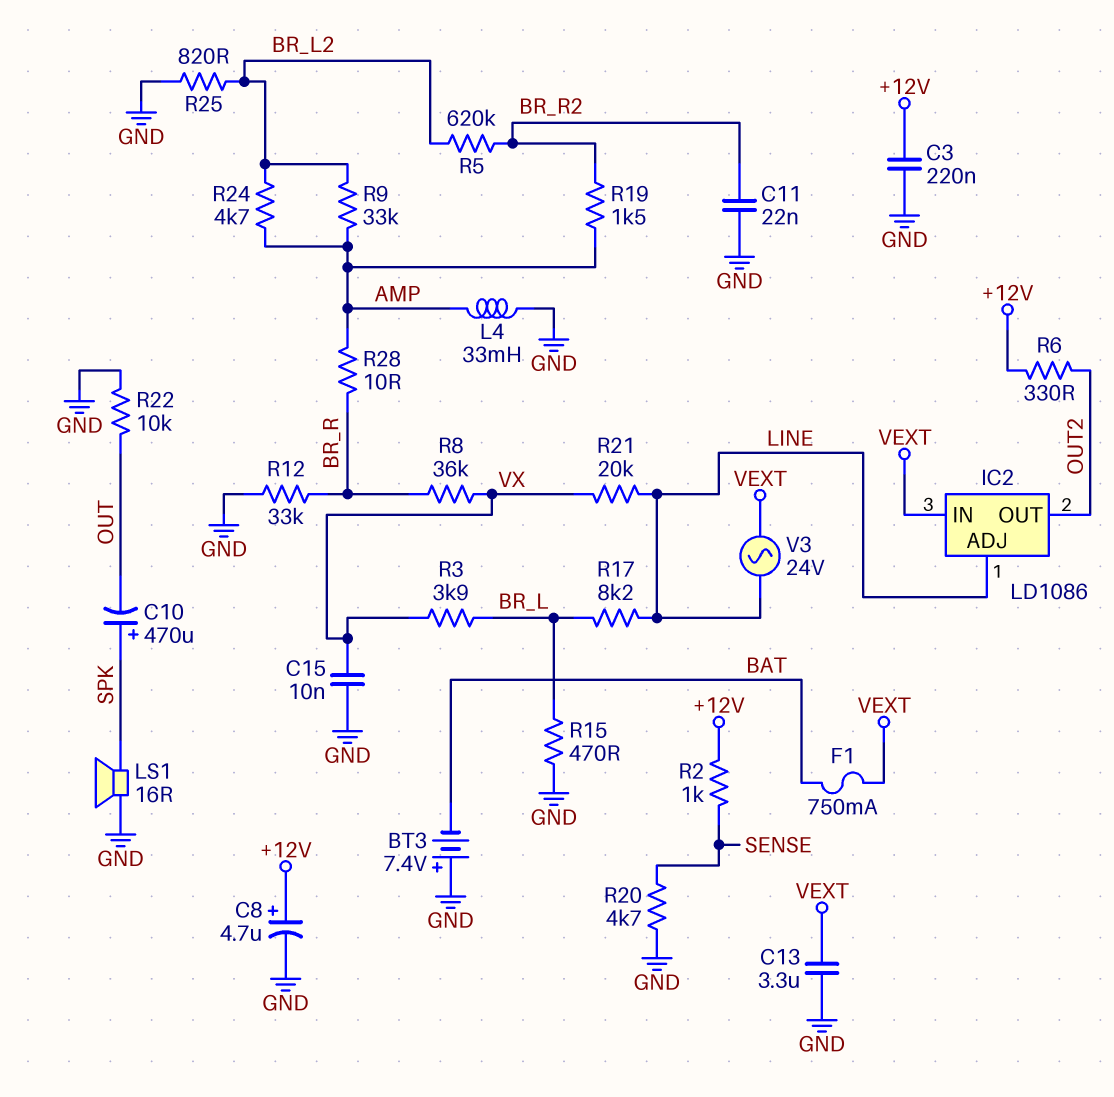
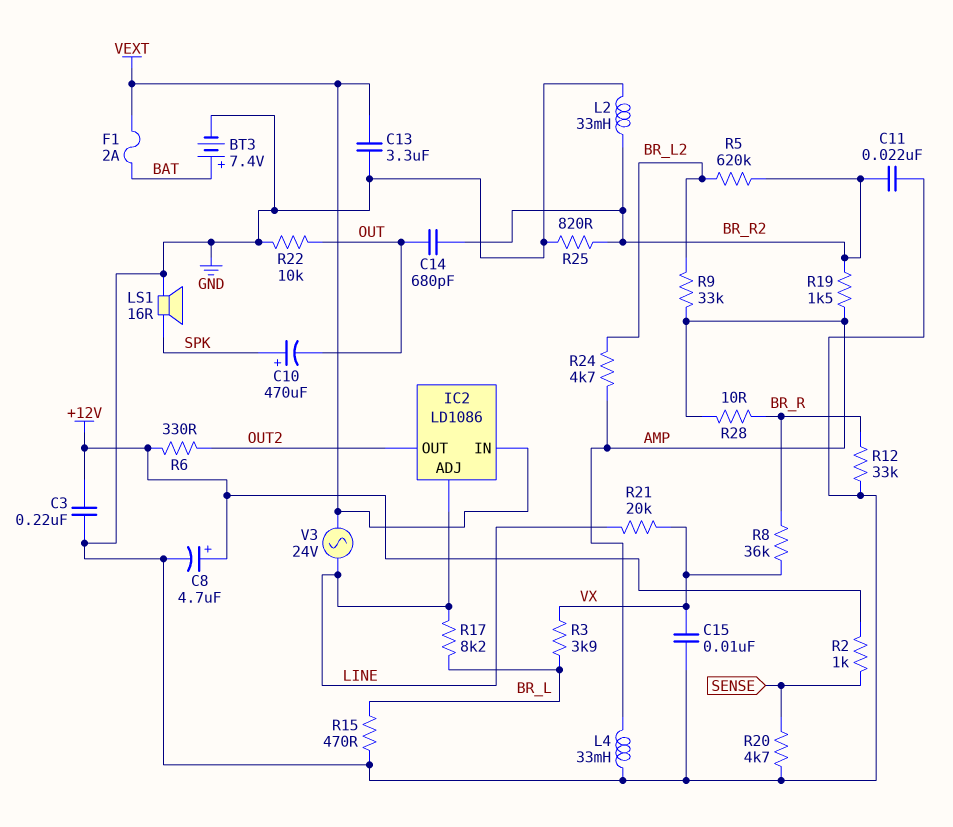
BT3: 7.4V (plus GND, minus BAT) -> 7.4V (plus BAT, minus GND)
C14: none -> 680pF (BR_R2, OUT)
F1: 750mA (BAT, VEXT) -> 2A (BAT, VEXT)
L2: none -> 33mH (BR_R2, GND)
R25: 820 (BR_L2, GND) -> 820 (BR_R2, GND)

